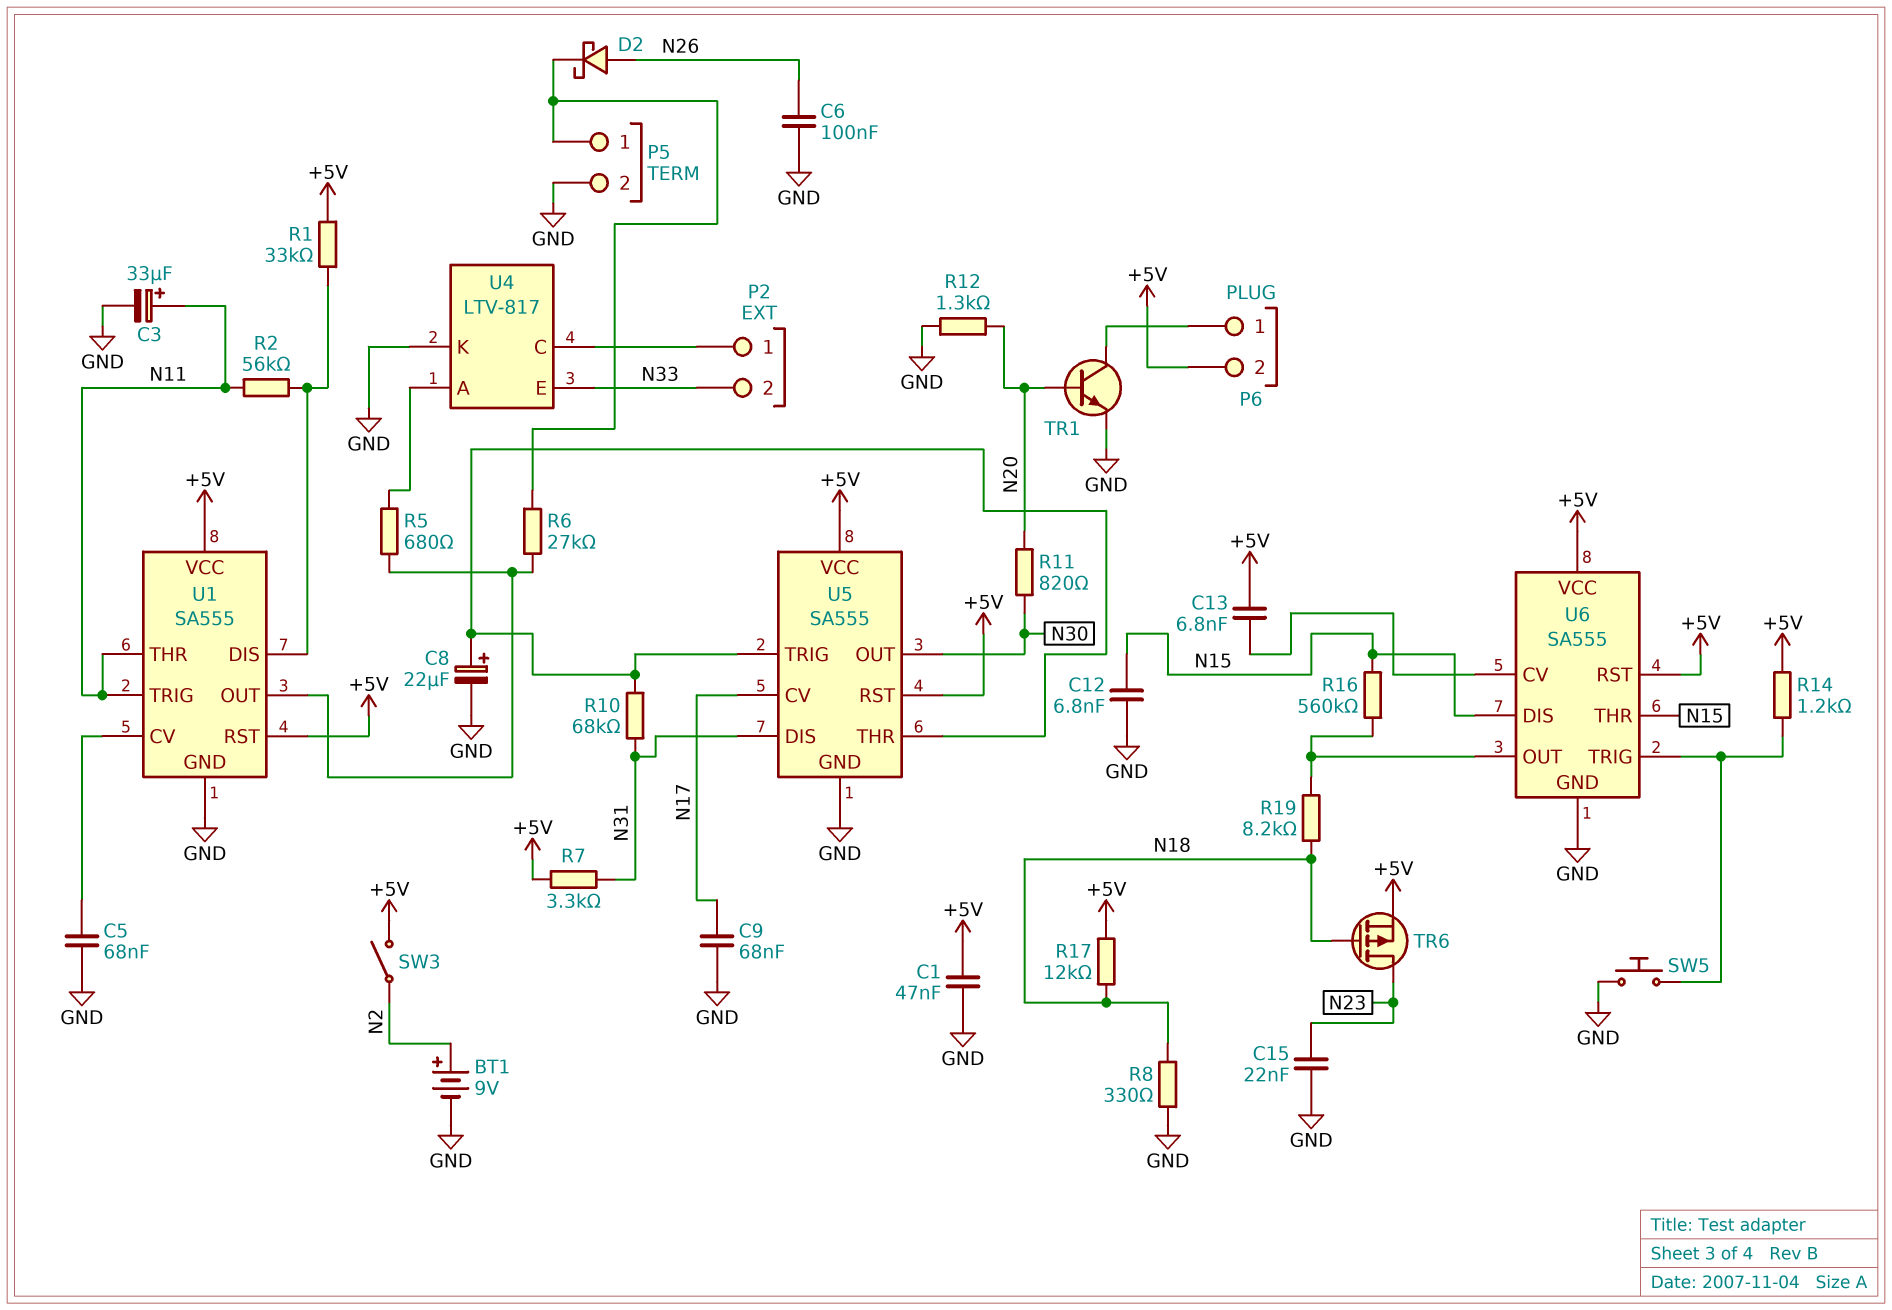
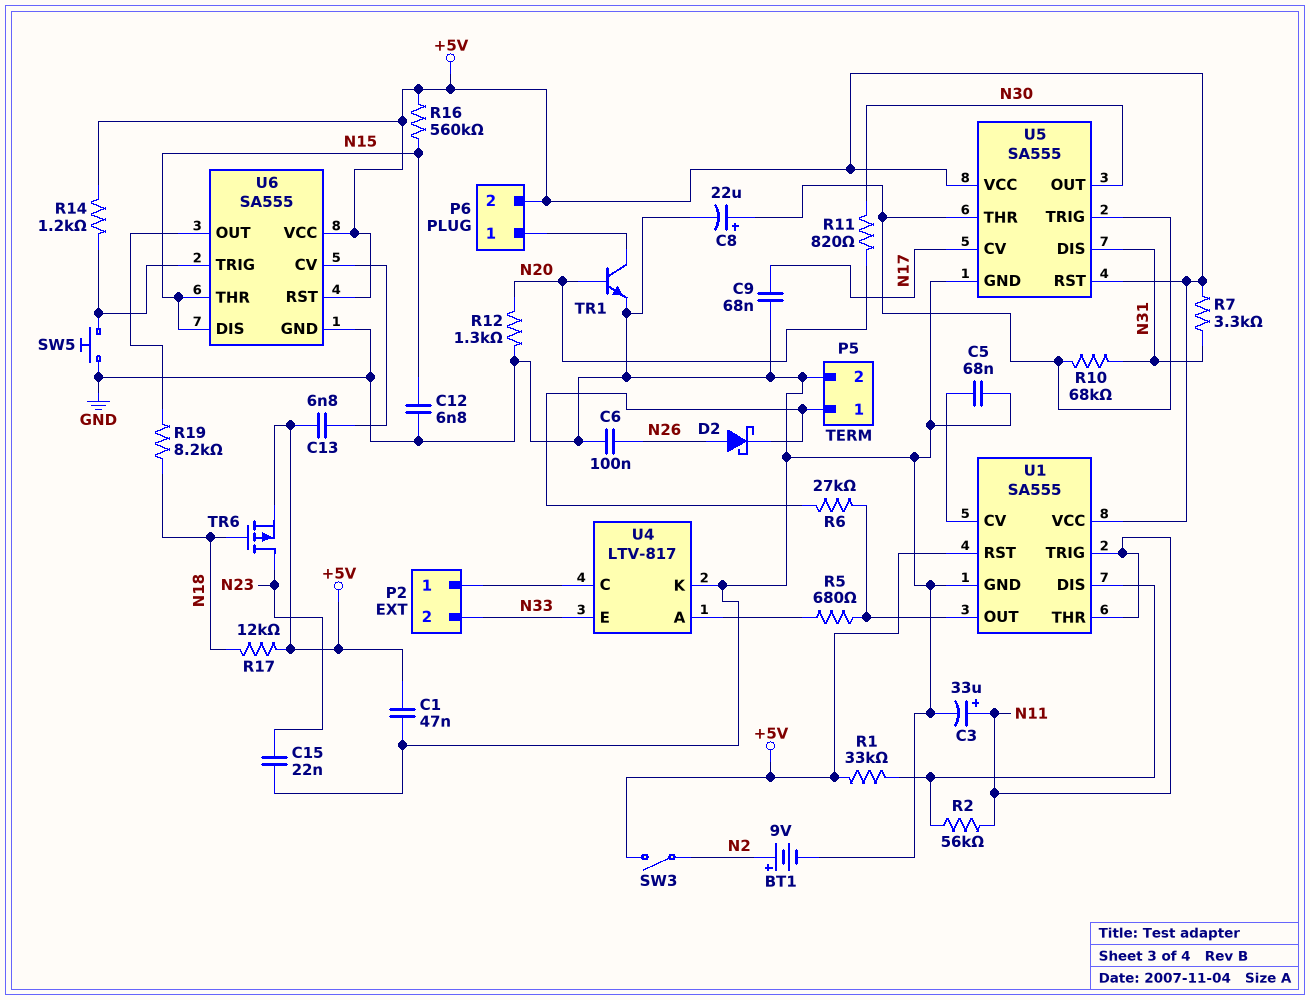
R8: 330 (GND, N18) -> none
R16: 560k (N15, U6/OUT) -> 560k (+5V, N15)

